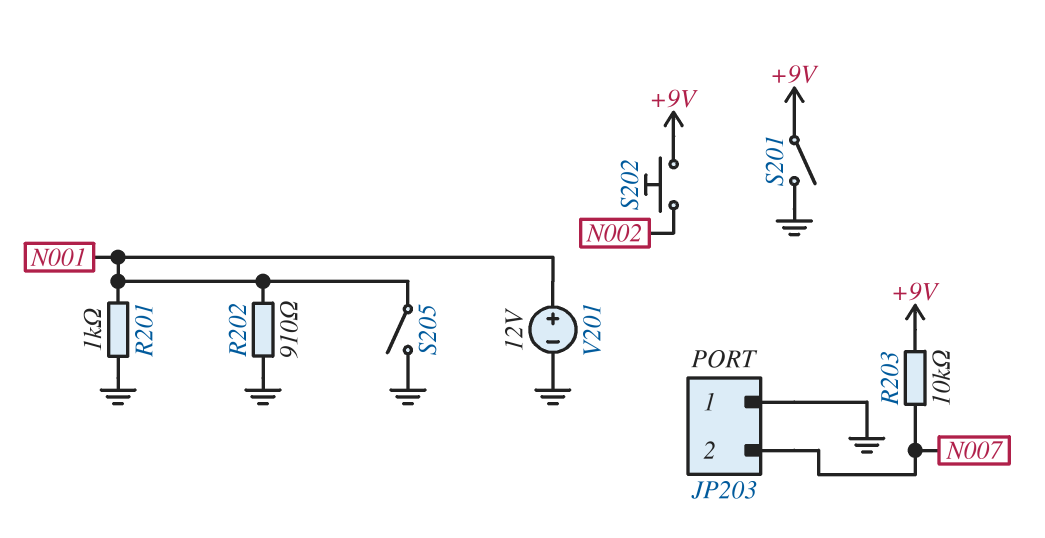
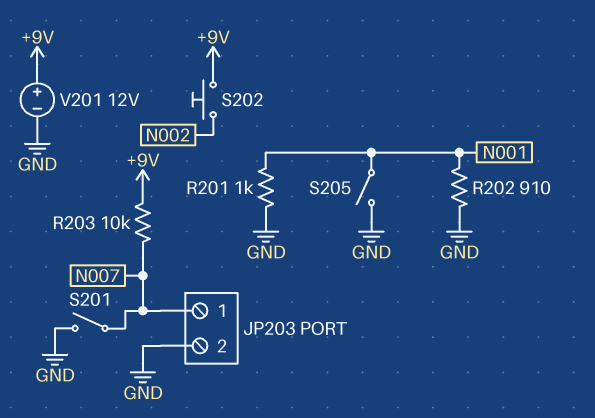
JP203 pin 1: GND -> N007
JP203 pin 2: N007 -> GND
S201: switch (+9V, GND) -> switch (GND, N007)
V201: 12V (plus N001, minus GND) -> 12V (plus +9V, minus GND)

